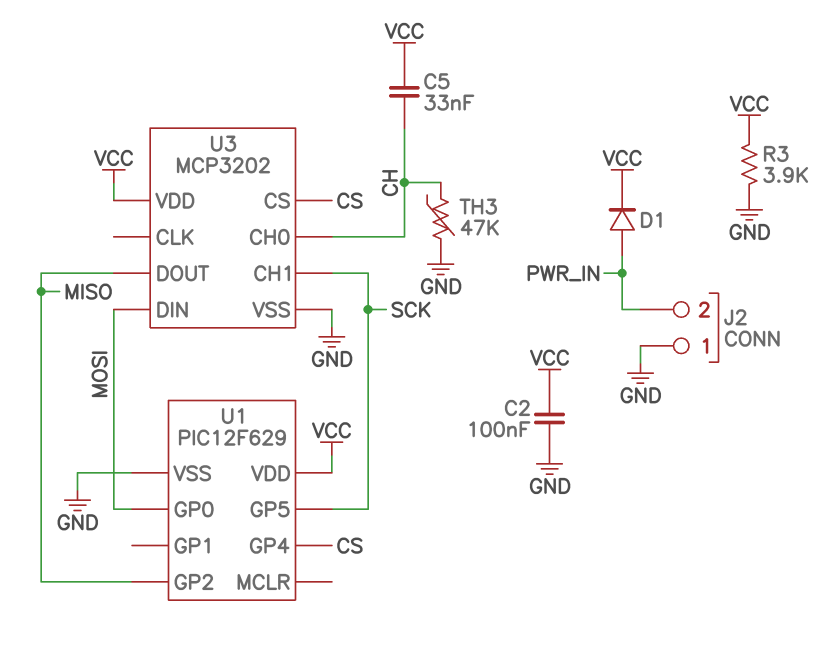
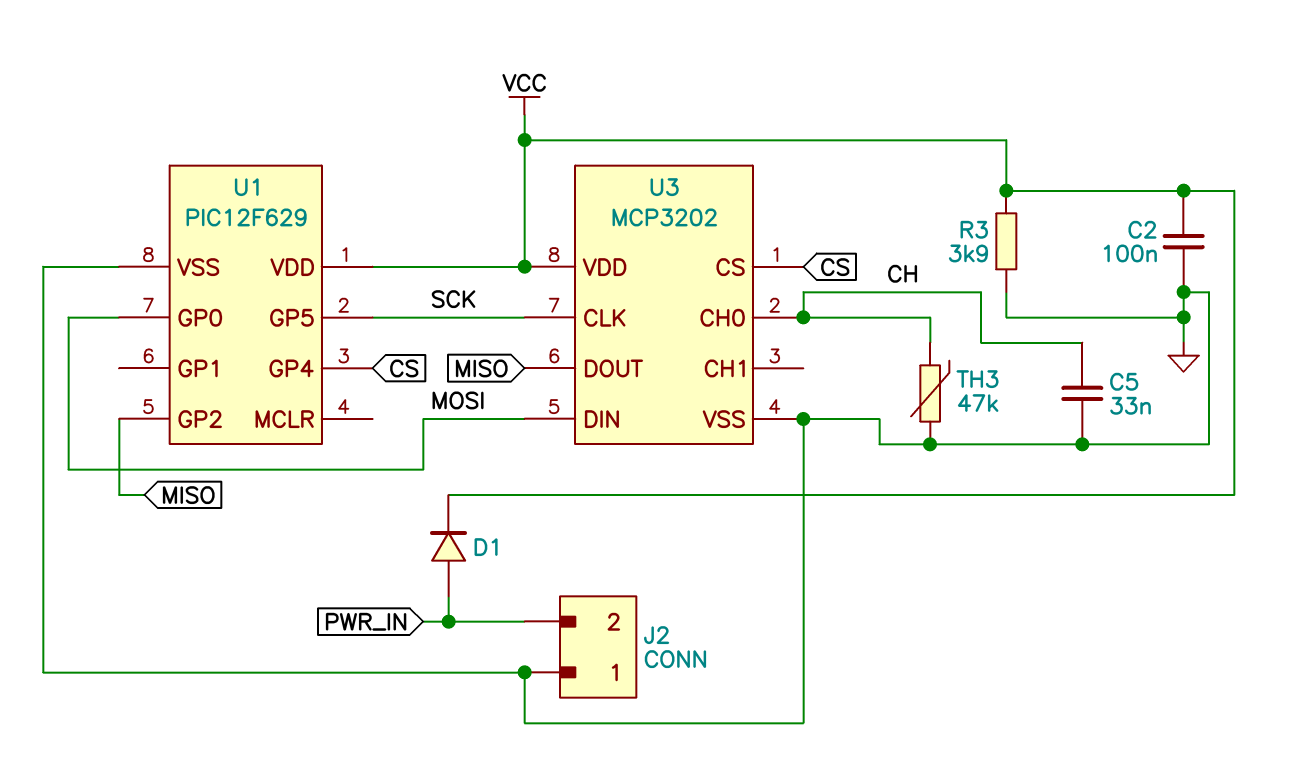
C5: 33nF (CH, VCC) -> 33nF (CH, GND)
U3 pin CH1: SCK -> none
U3 pin CLK: none -> SCK

